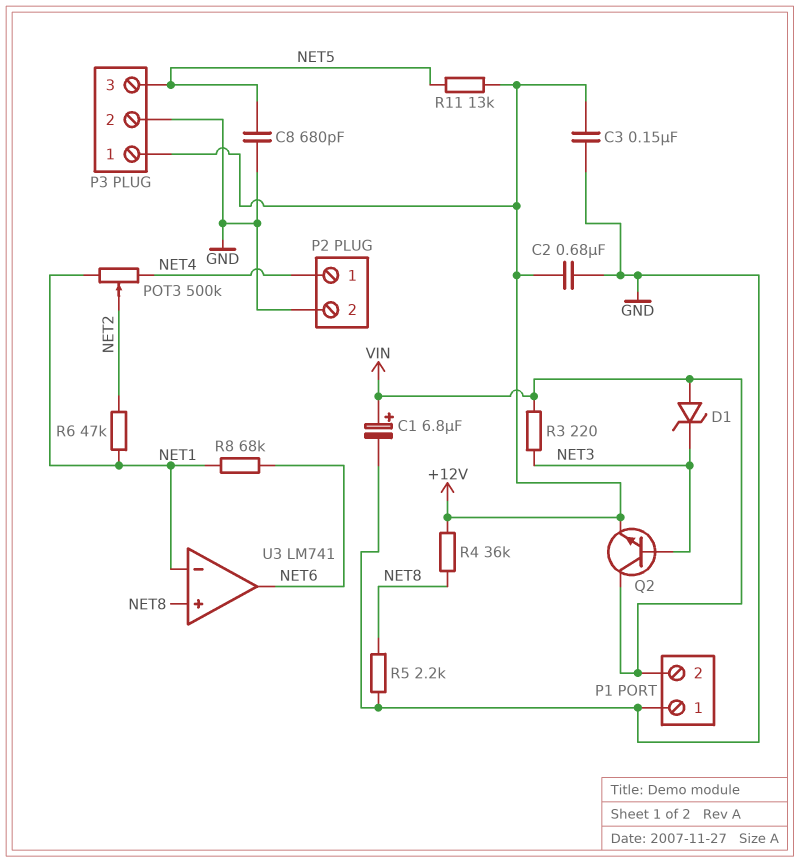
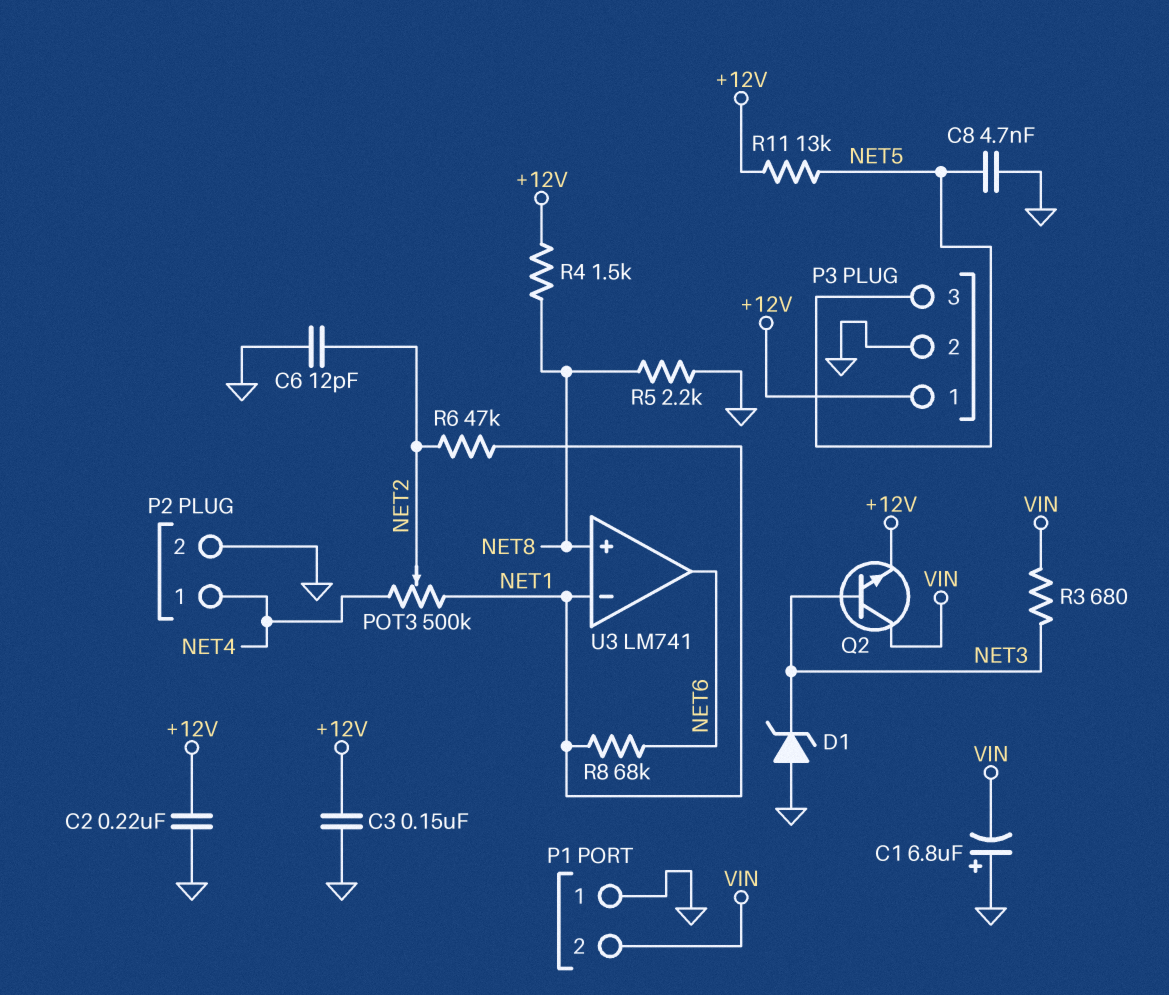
C1: 6.8uF (plus VIN, minus GND) -> 6.8uF (plus GND, minus VIN)
C2: 680nF (+12V, GND) -> 220nF (+12V, GND)
C6: none -> 12pF (GND, NET2)
C8: 680pF (GND, NET5) -> 4.7nF (GND, NET5)
D1: zener (A VIN, K NET3) -> zener (A GND, K NET3)
R3: 220 (NET3, VIN) -> 680 (NET3, VIN)
R4: 36k (+12V, NET8) -> 1.5k (+12V, NET8)

